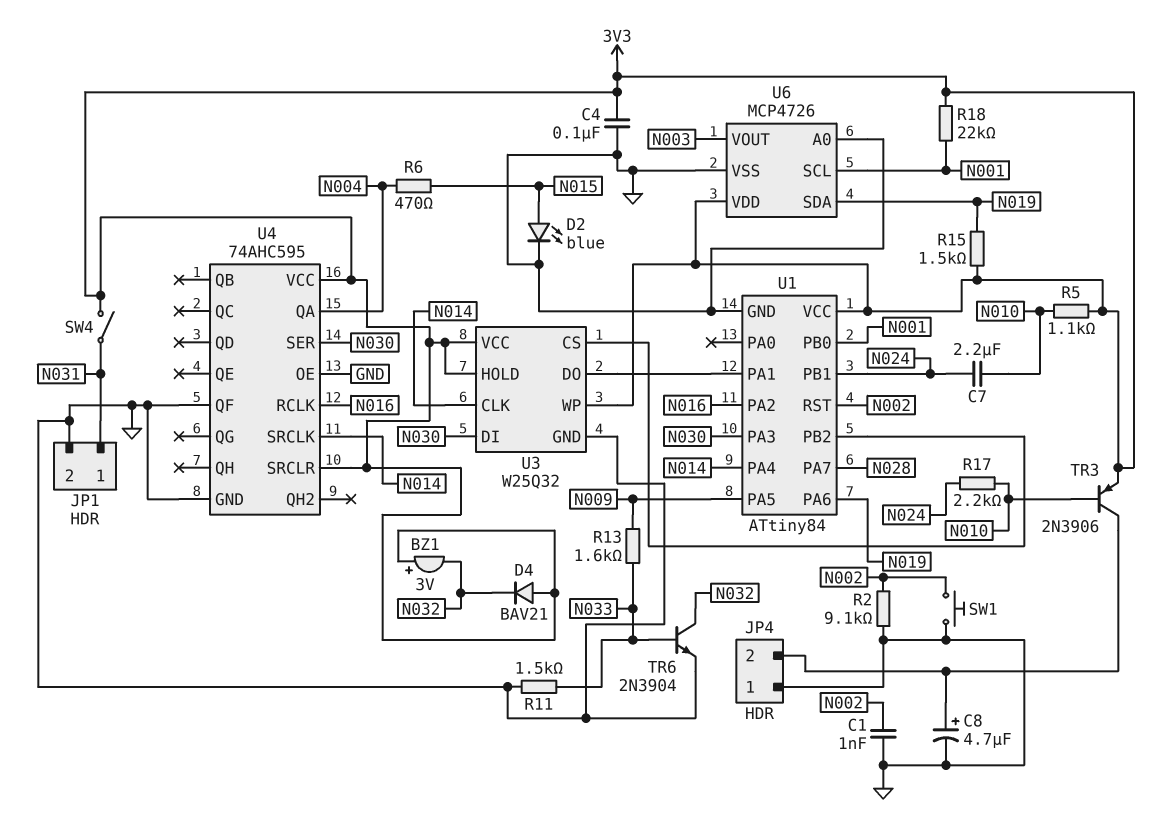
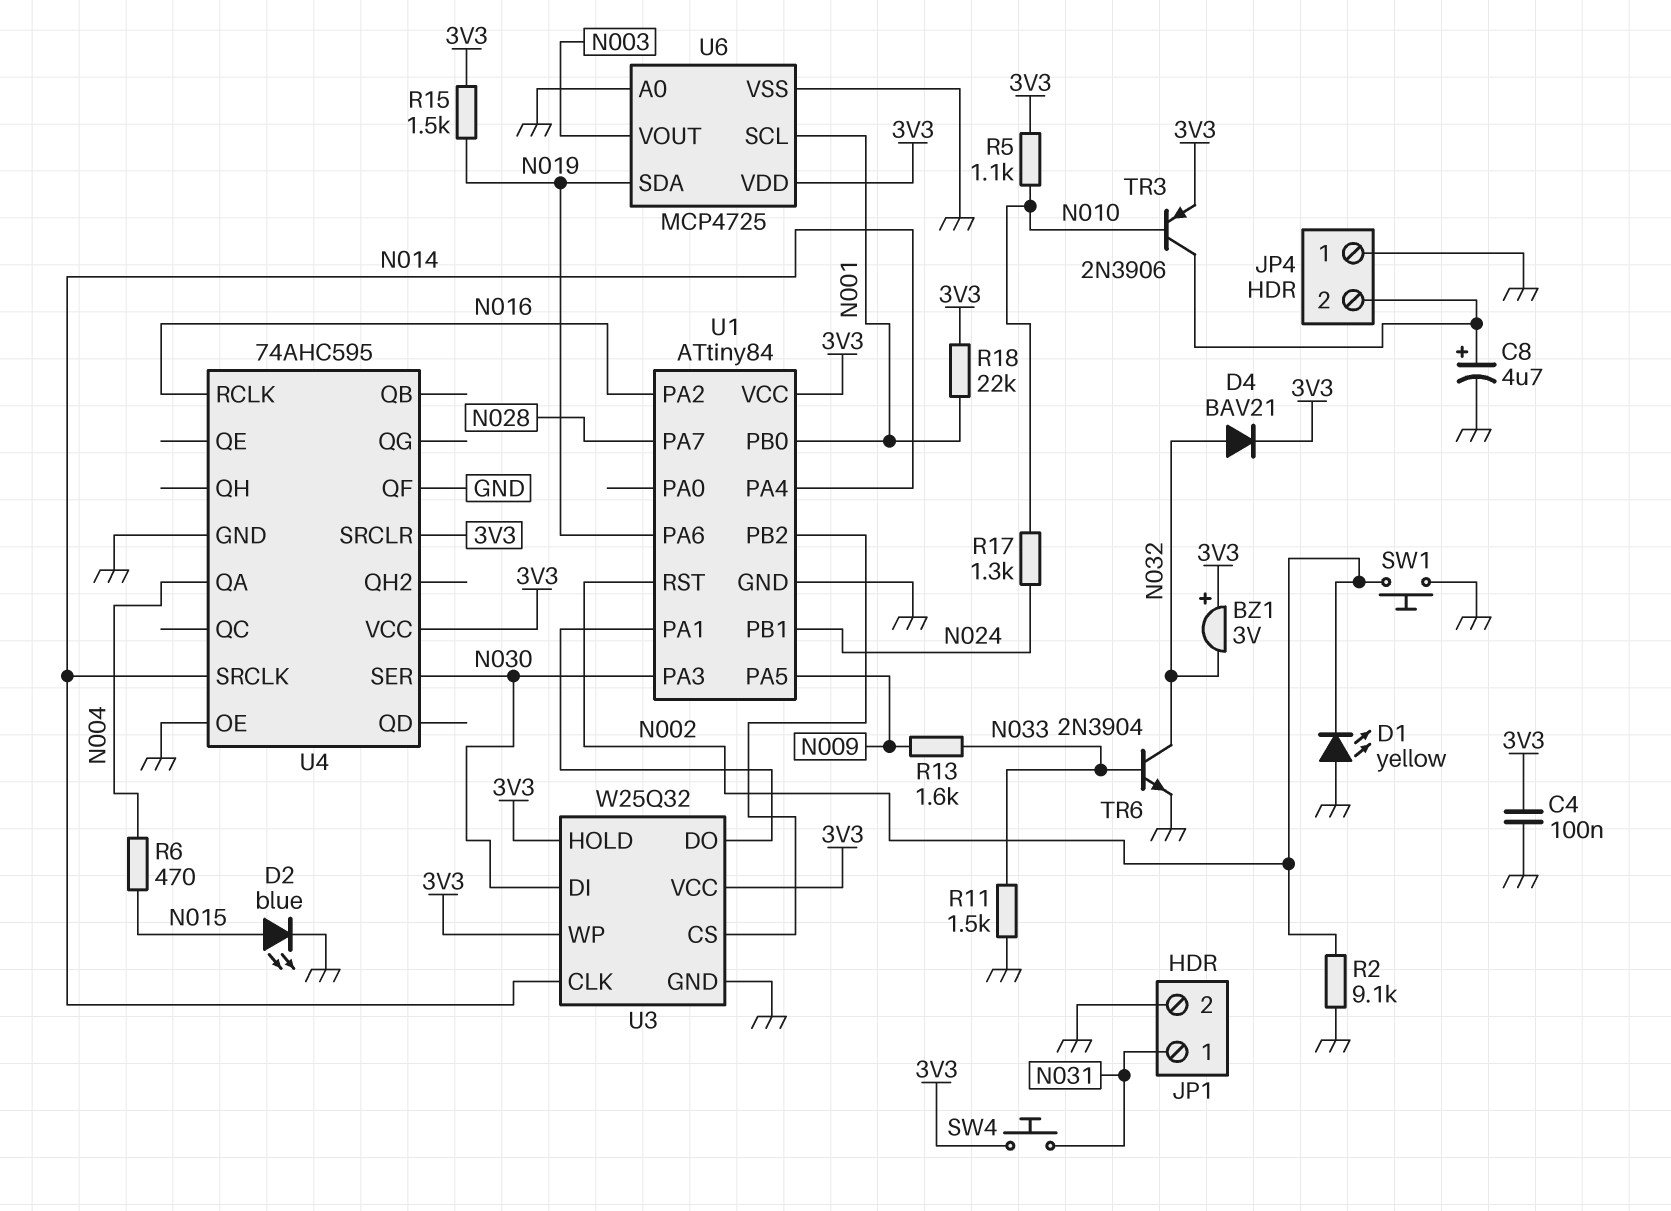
C1: 1nF (GND, N002) -> none
C7: 2.2uF (N010, N024) -> none
D1: none -> LED yellow (A GND, K N002)
D4: diode BAV21 (A 3V3, K N032) -> diode BAV21 (A N032, K 3V3)
R17: 2.2k (N010, N024) -> 1.3k (N010, N024)
SW4: switch (3V3, N031) -> button (3V3, N031)
U6: MCP4726 -> MCP4725

